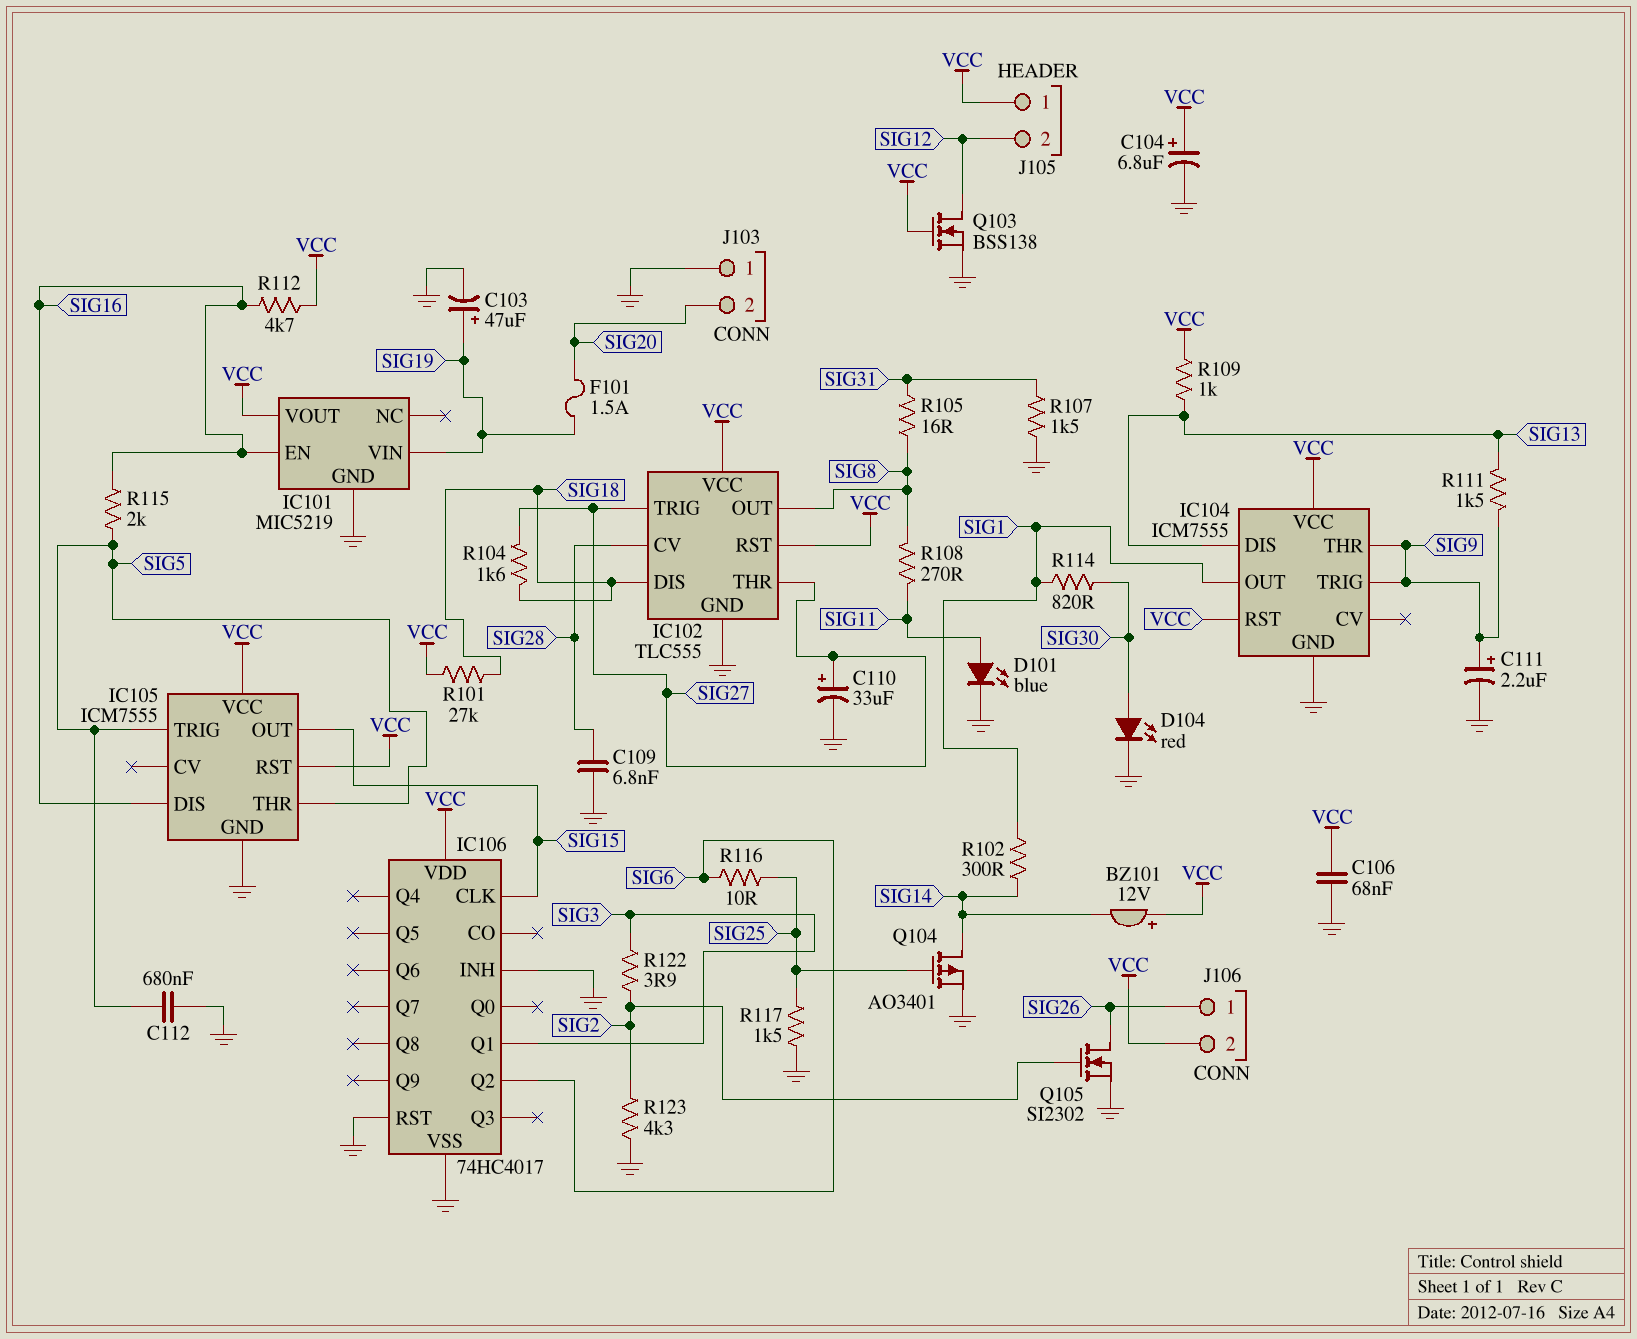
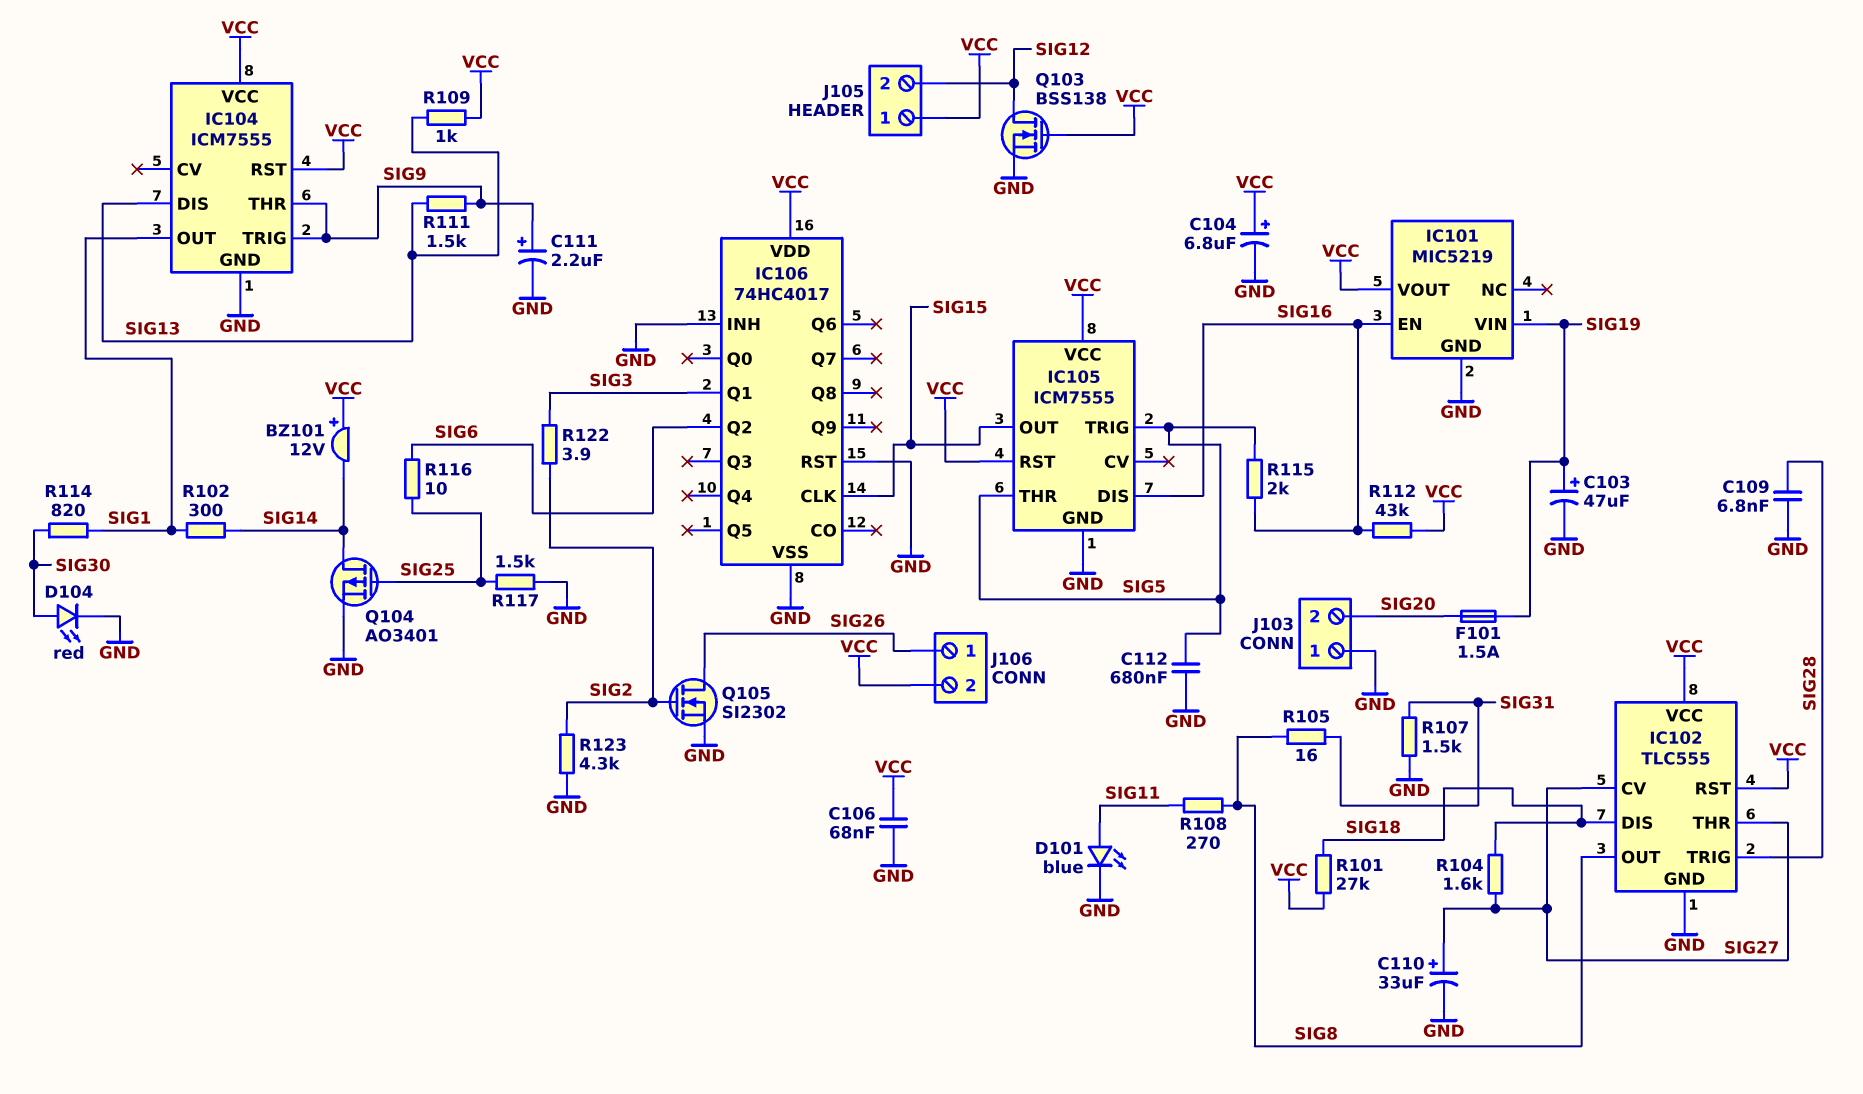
IC102 pin CV: SIG28 -> SIG27
IC102 pin TRIG: SIG27 -> SIG28
R112: 4.7k (SIG16, VCC) -> 43k (SIG16, VCC)

